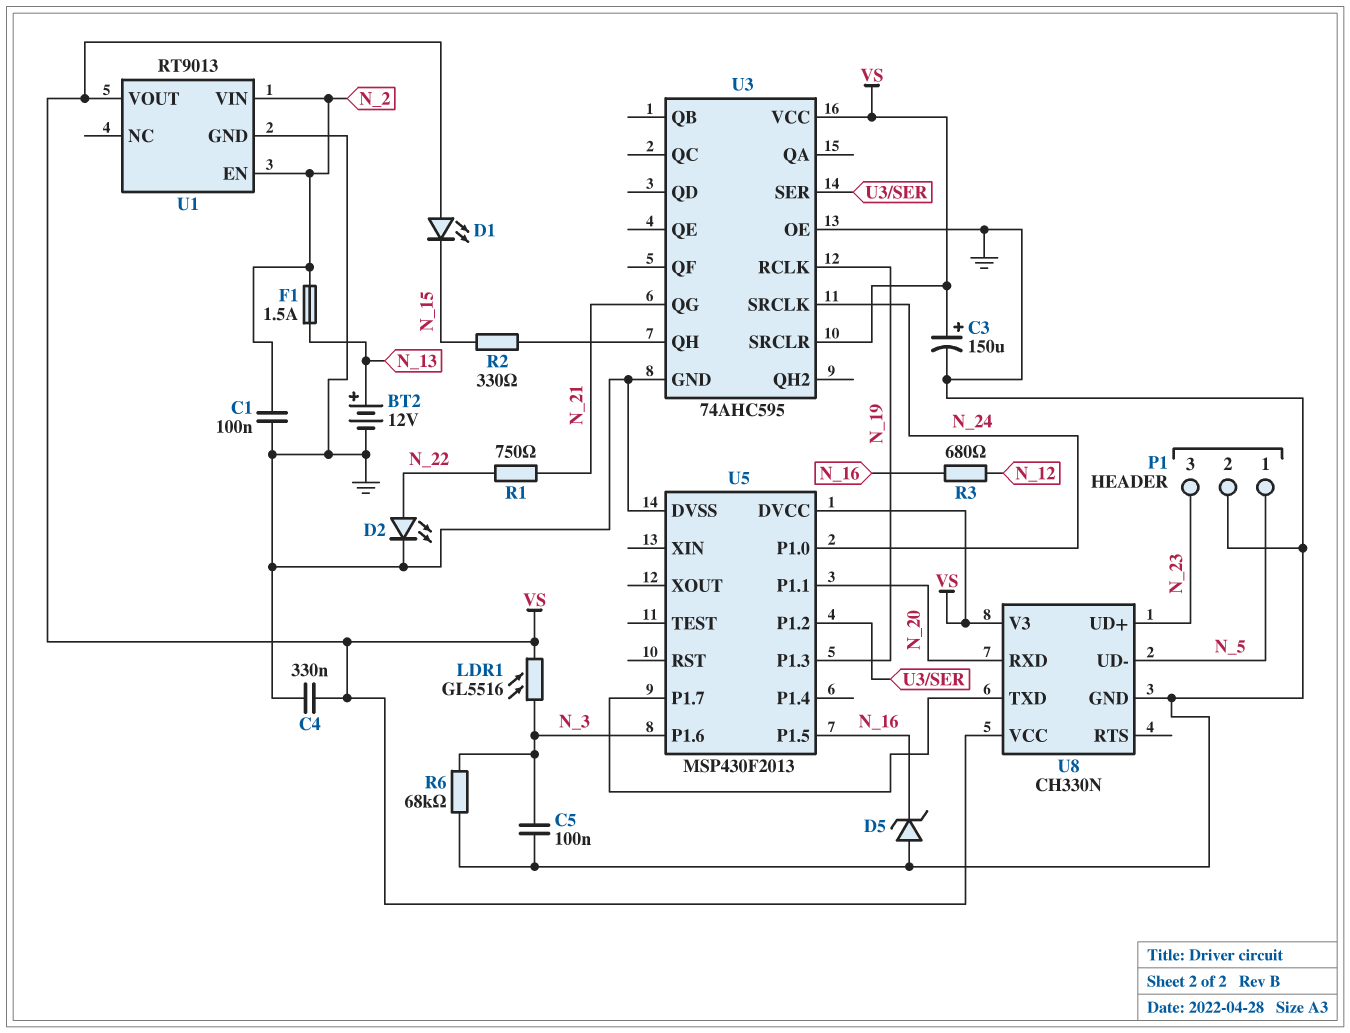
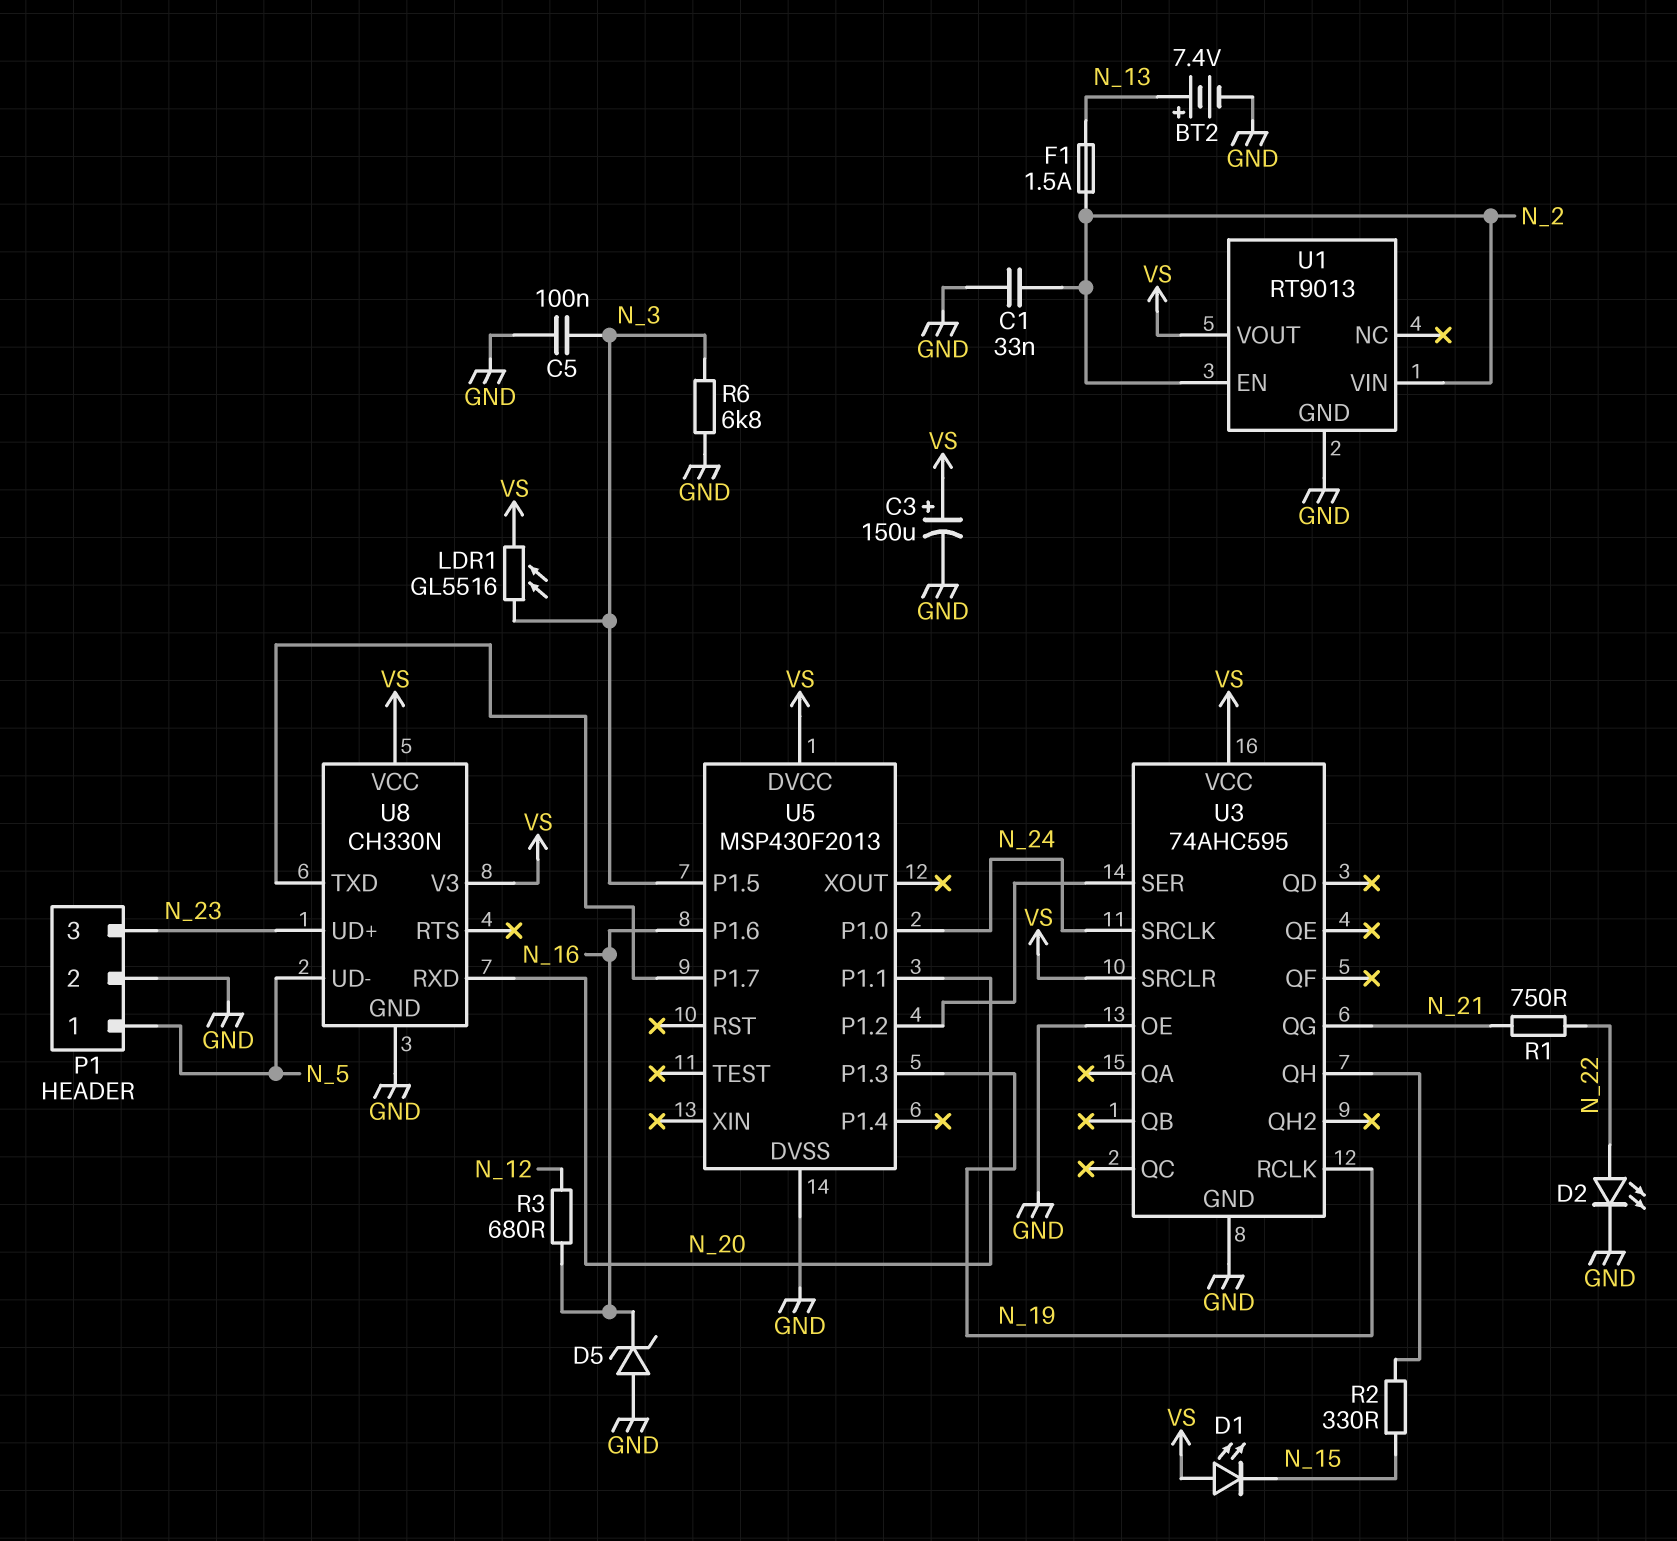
BT2: 12V (plus N_13, minus GND) -> 7.4V (plus N_13, minus GND)
C1: 100nF (GND, N_2) -> 33nF (GND, N_2)
C4: 330nF (GND, VS) -> none
R6: 68k (GND, N_3) -> 6.8k (GND, N_3)
U5 pin P1.5: N_16 -> N_3
U5 pin P1.6: N_3 -> N_16

